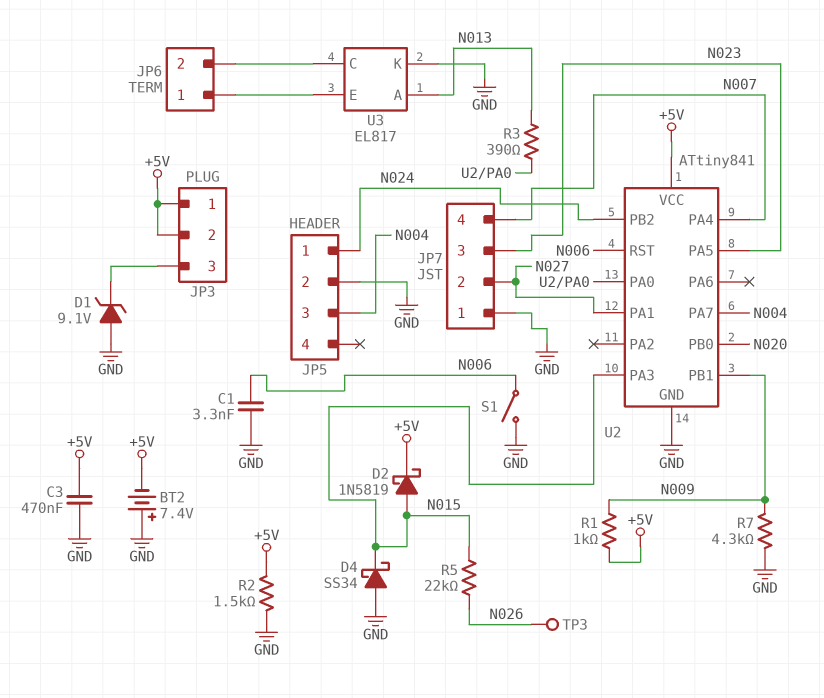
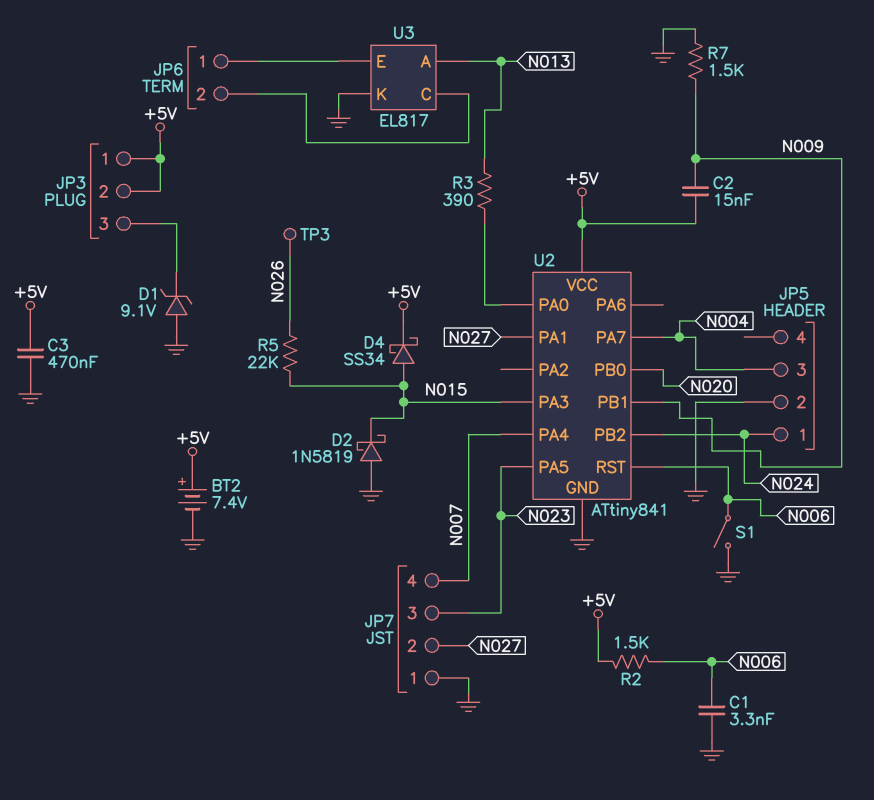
BT2: 7.4V (plus GND, minus +5V) -> 7.4V (plus +5V, minus GND)
C2: none -> 15nF (+5V, N009)
D2: schottky 1N5819 (A N015, K +5V) -> schottky 1N5819 (A GND, K N015)
D4: schottky SS34 (A GND, K N015) -> schottky SS34 (A N015, K +5V)
R1: 1k (+5V, N009) -> none
R2: 1.5k (+5V, GND) -> 1.5k (+5V, N006)
R7: 4.3k (GND, N009) -> 1.5k (GND, N009)

